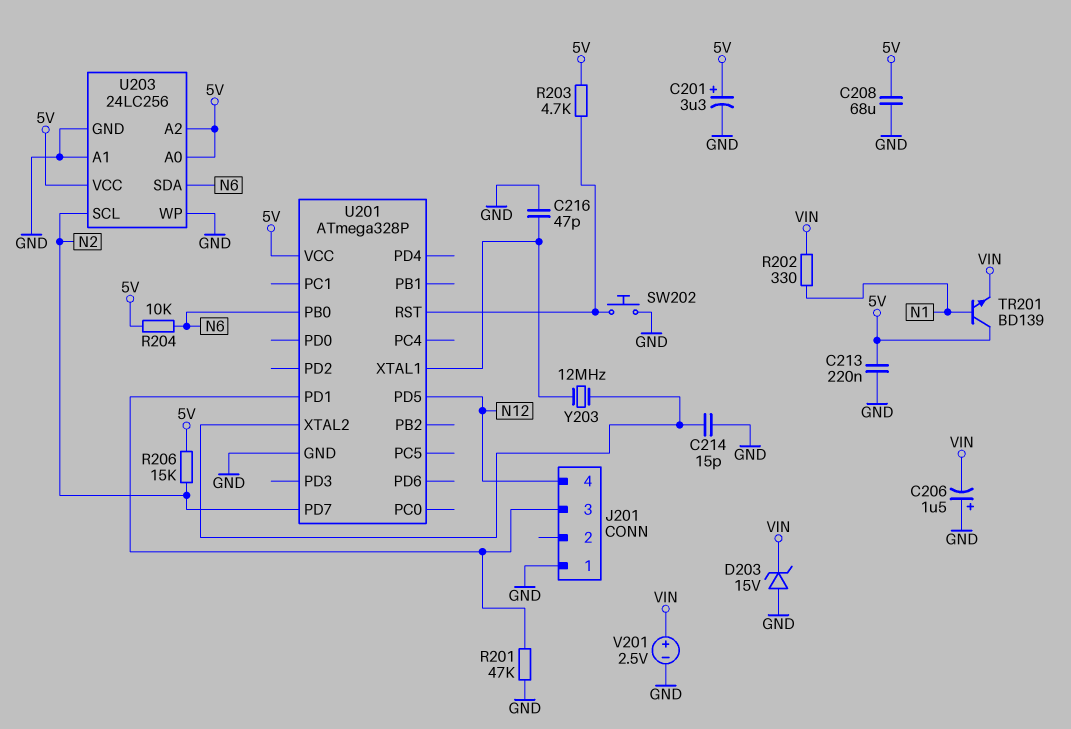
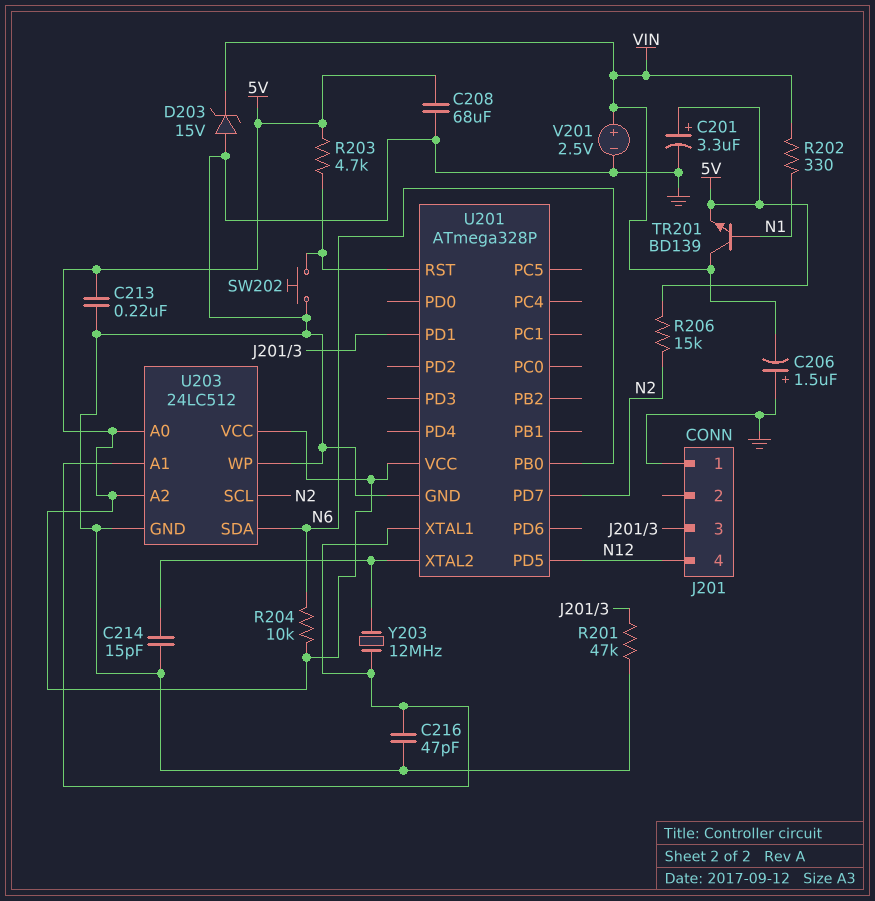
TR201: NPN BD139 (B N1, C 5V, E VIN) -> NPN BD139 (B N1, C VIN, E 5V)
U203: 24LC256 -> 24LC512
U203 pin A1: GND -> U201/XTAL1

